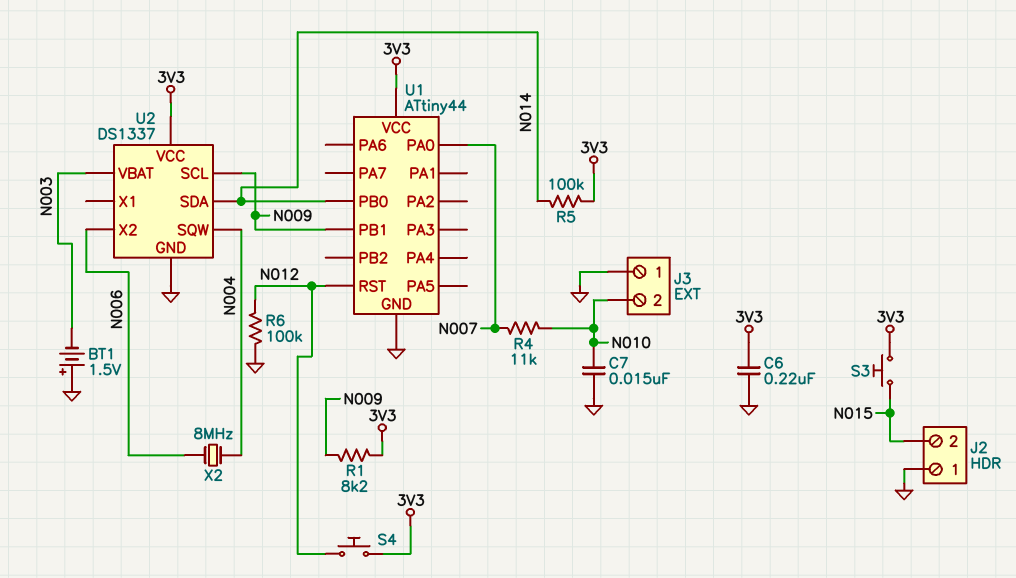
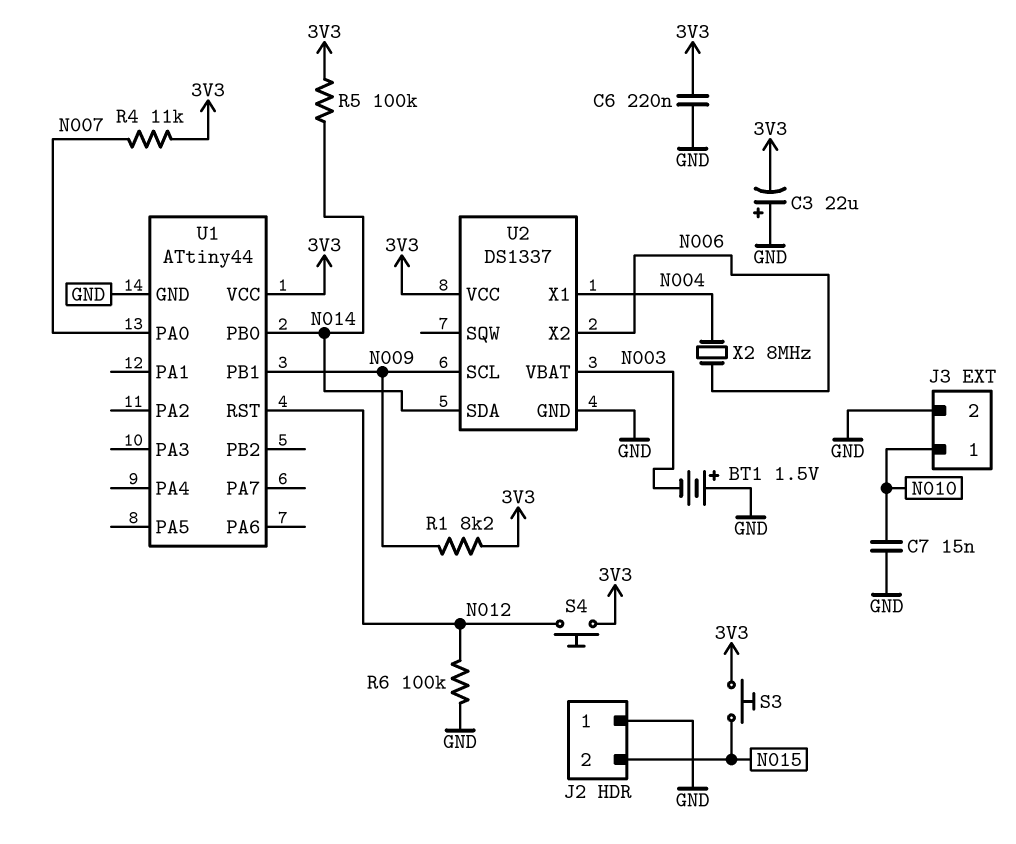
C3: none -> 22uF (plus GND, minus 3V3)
J3 pin 1: GND -> N010
J3 pin 2: N010 -> GND
R4: 11k (N007, N010) -> 11k (3V3, N007)
U2 pin SQW: N004 -> none
U2 pin X1: none -> N004

